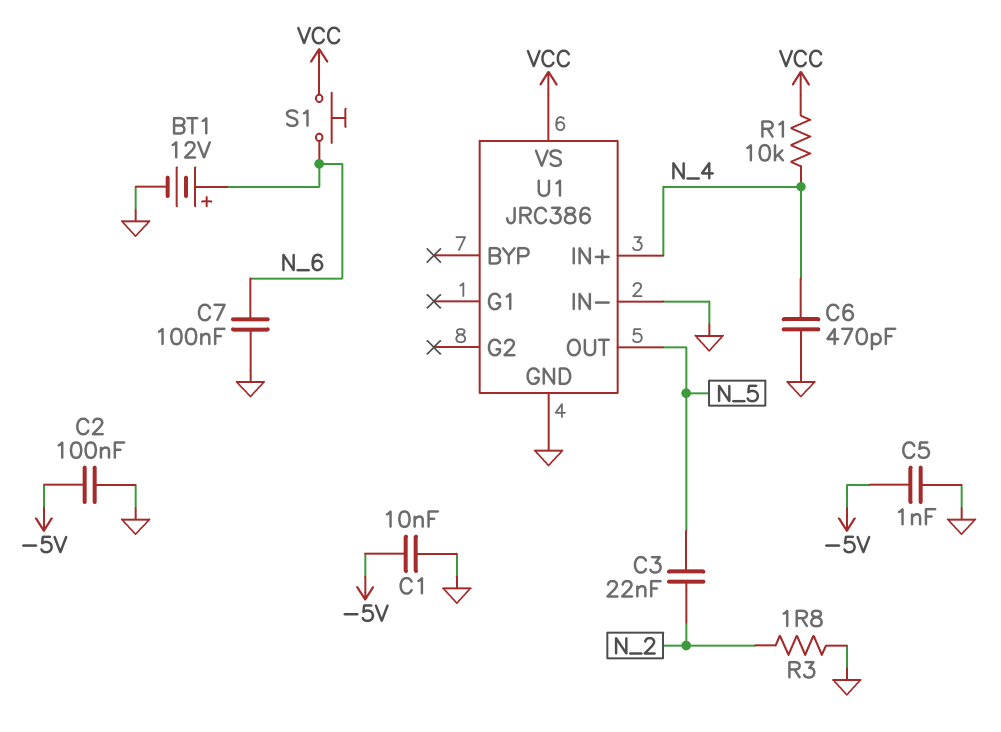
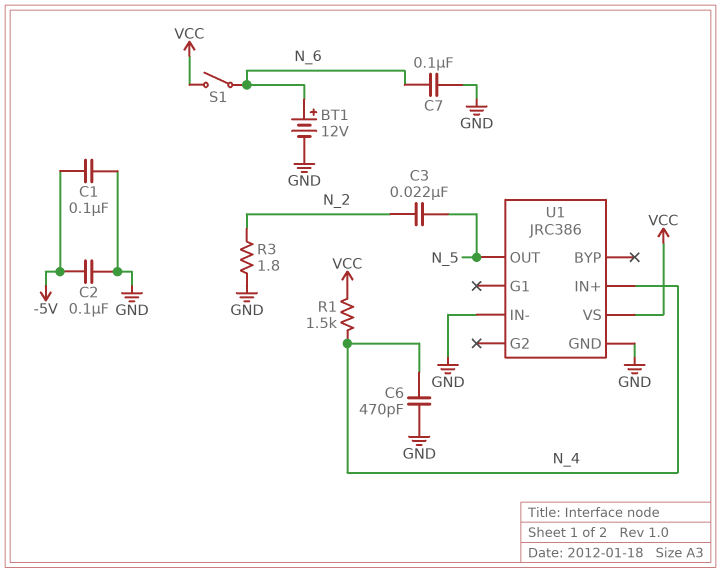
C1: 10nF (-5V, GND) -> 100nF (-5V, GND)
C5: 1nF (-5V, GND) -> none
R1: 10k (N_4, VCC) -> 1.5k (N_4, VCC)
S1: button (N_6, VCC) -> switch (N_6, VCC)

